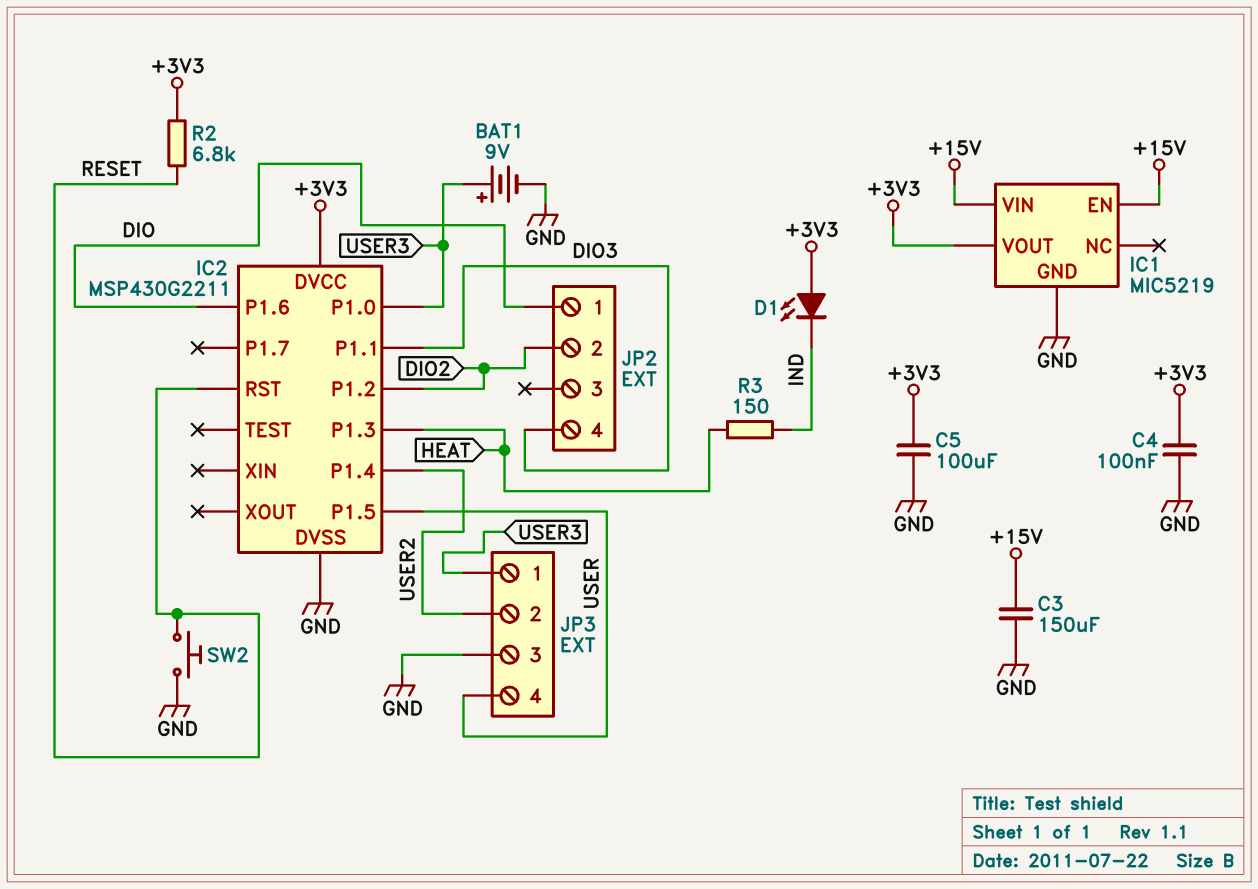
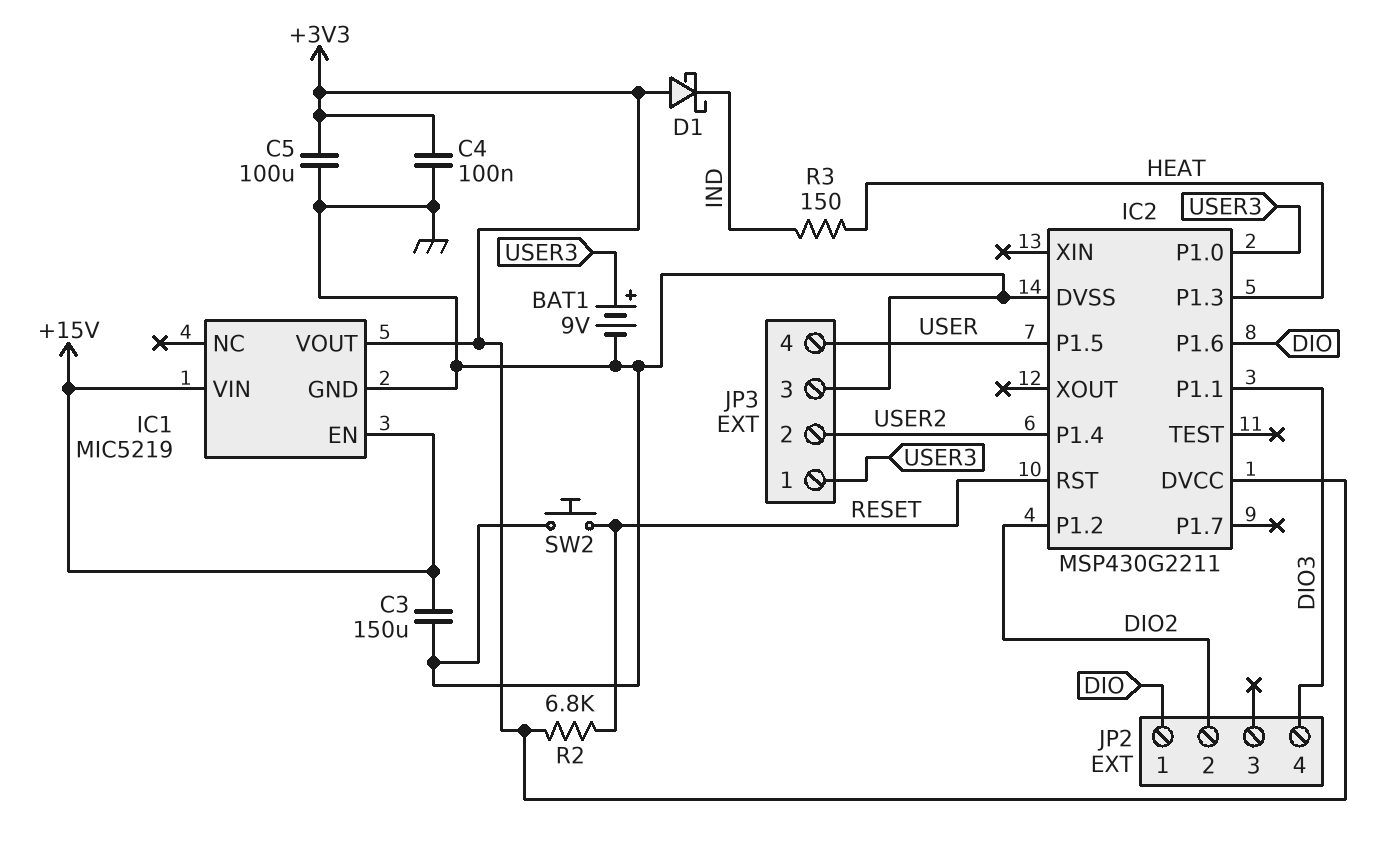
D1: LED (A +3V3, K IND) -> schottky (A +3V3, K IND)

